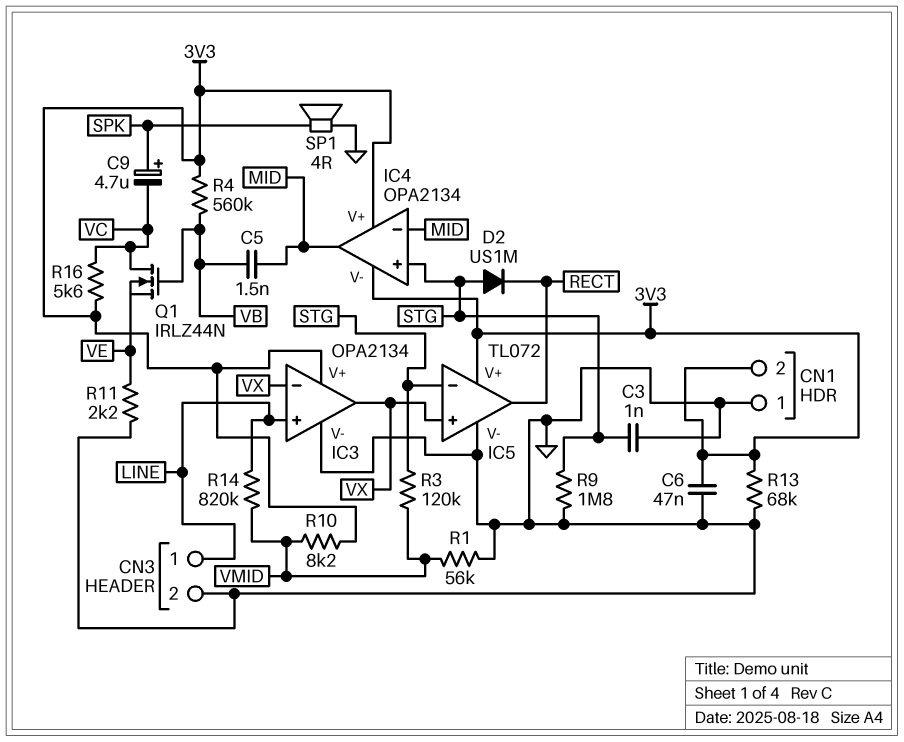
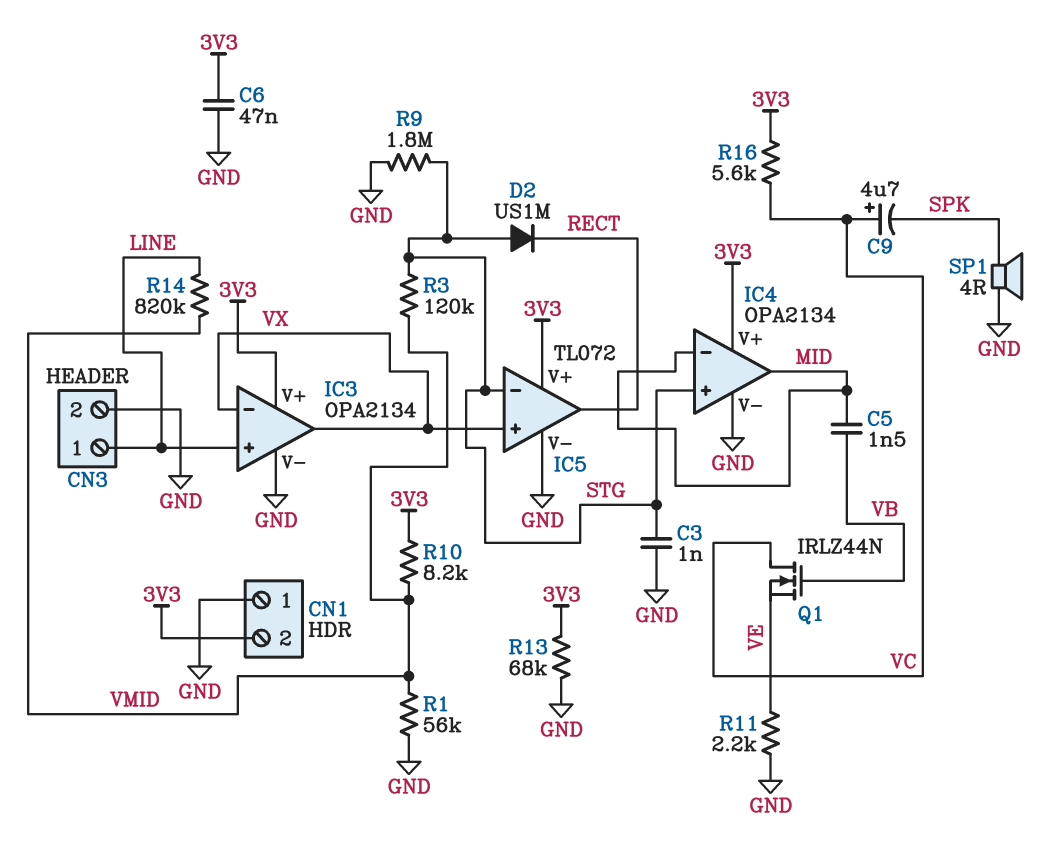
C9: 4.7uF (plus SPK, minus VC) -> 4.7uF (plus VC, minus SPK)
IC4 pin V-: 3V3 -> GND
R4: 560k (3V3, VB) -> none

